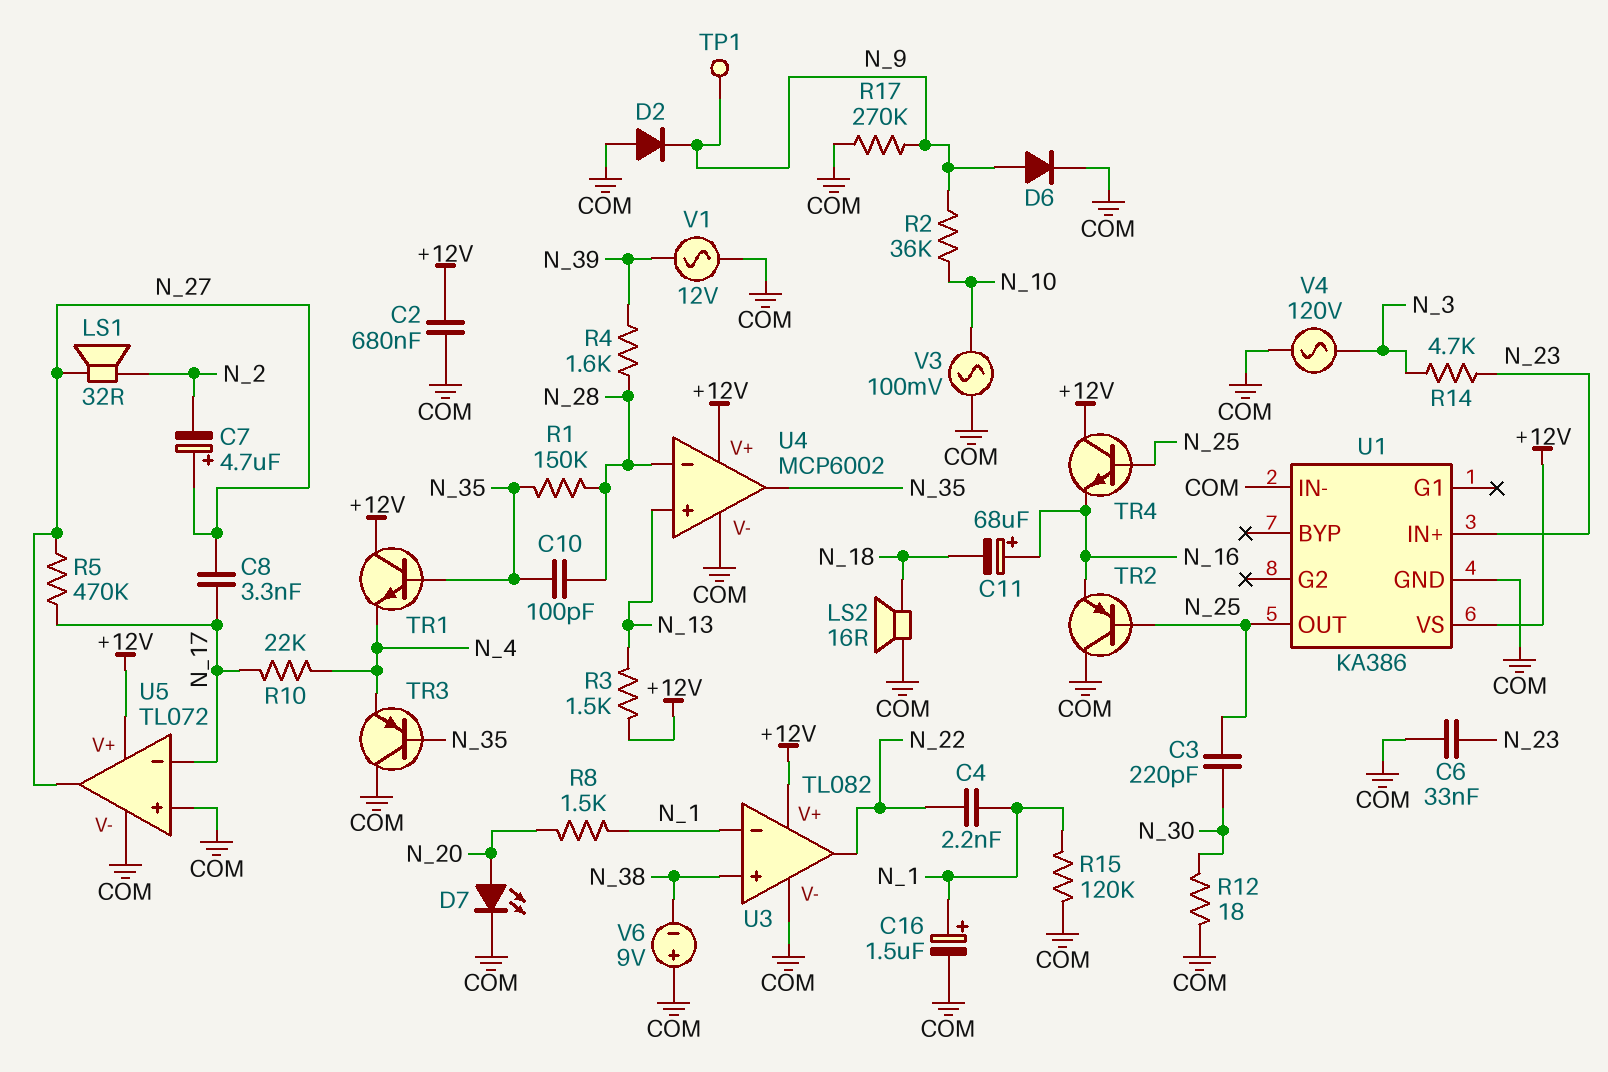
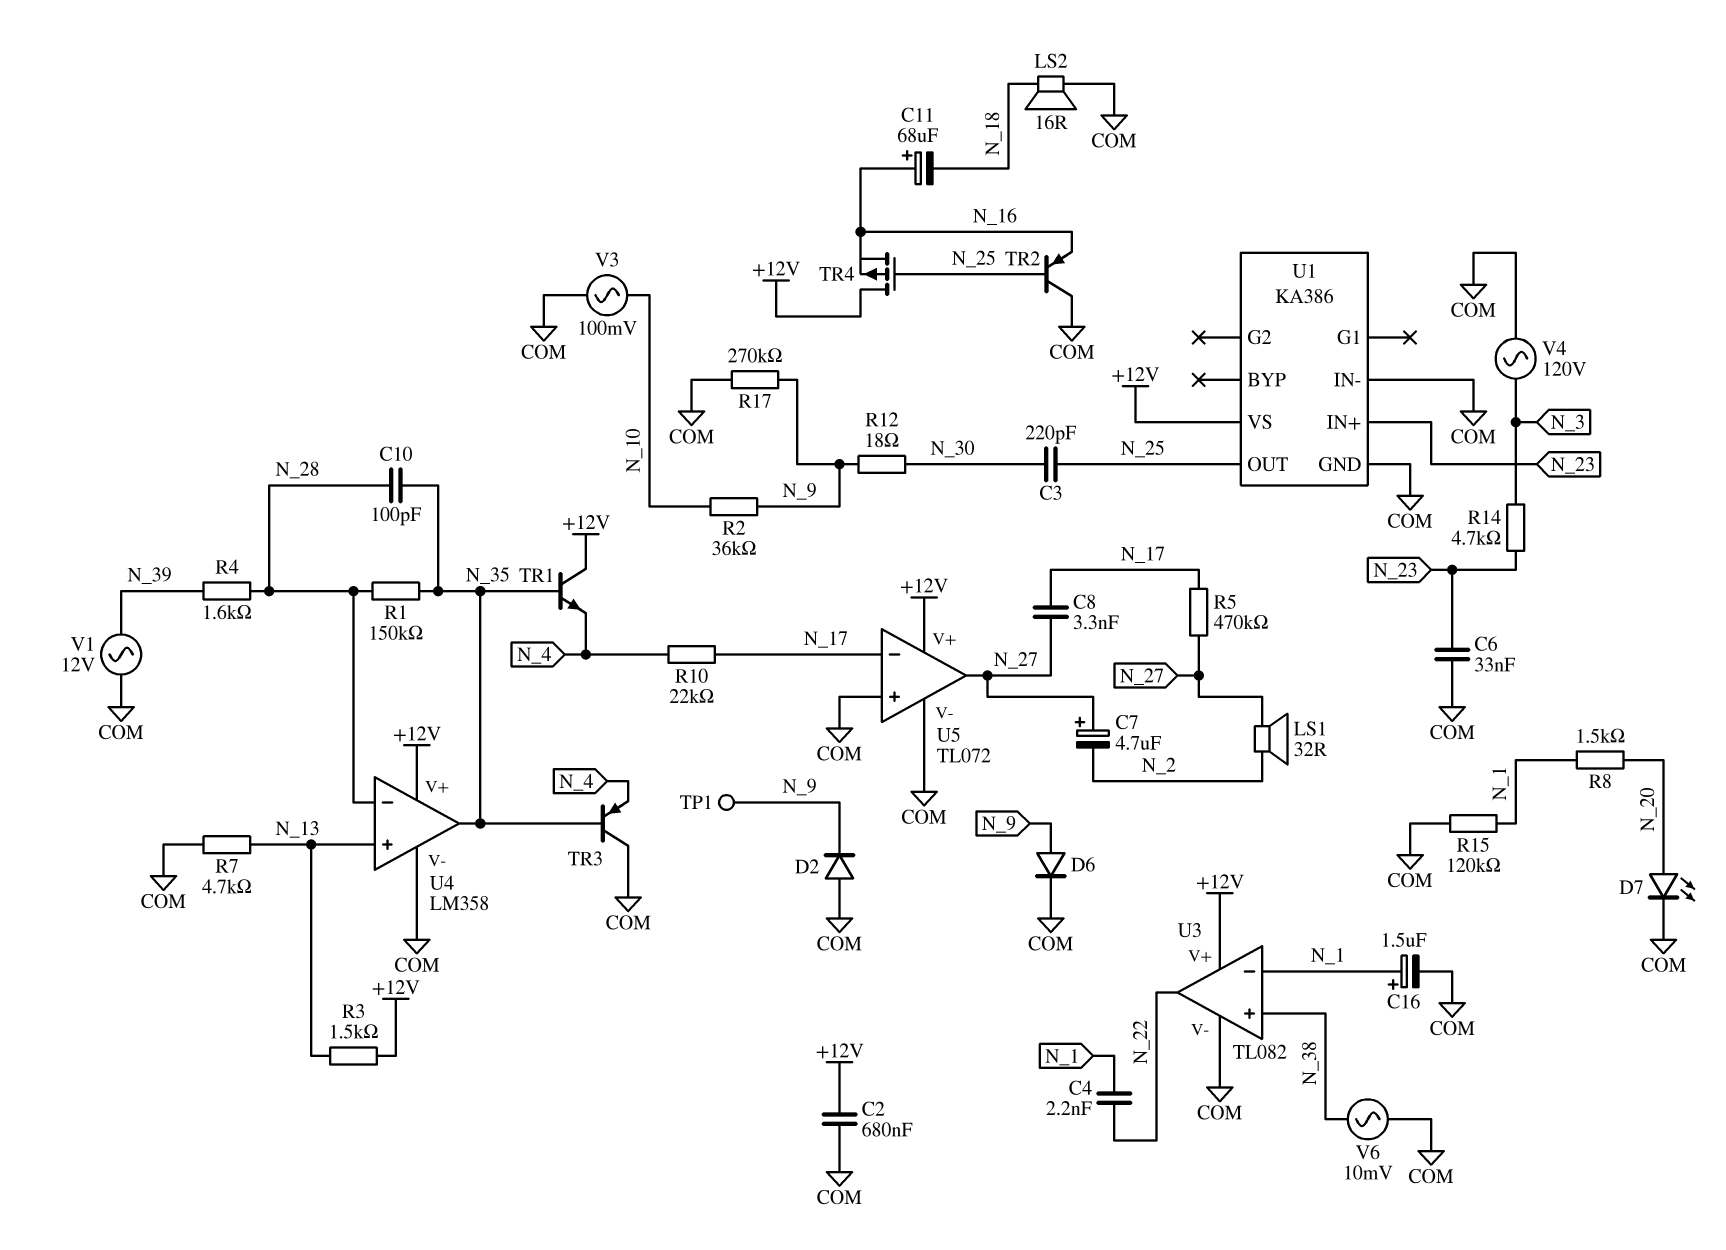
R7: none -> 4.7k (COM, N_13)
R12: 18 (COM, N_30) -> 18 (N_9, N_30)
TR4: NPN (B N_25, C +12V, E N_16) -> PMOS (G N_25, D +12V, S N_16)
U4: MCP6002 -> LM358
V6: 9V (plus COM, minus N_38) -> AC 10mV (COM, N_38)

